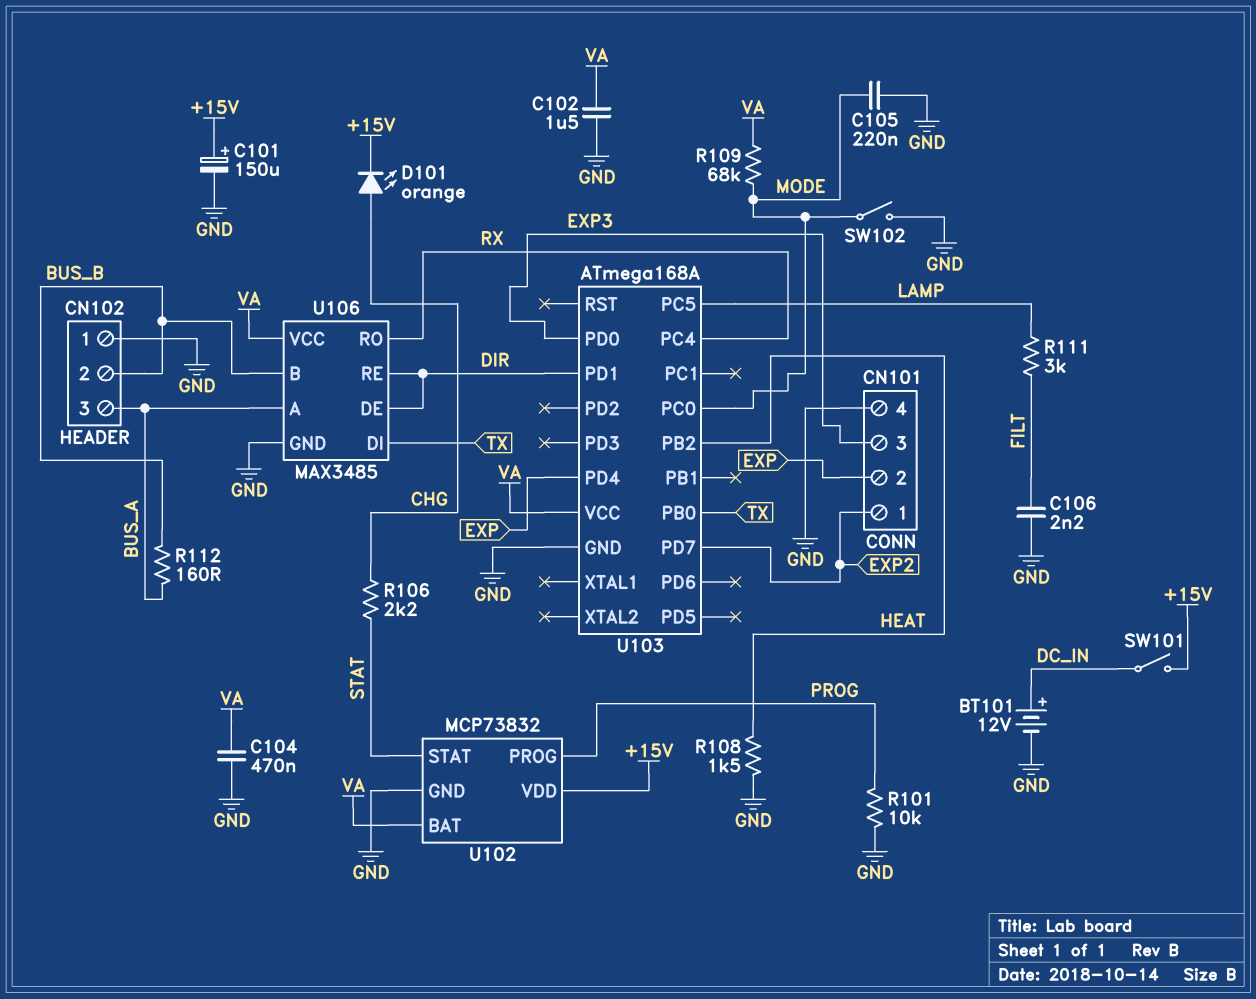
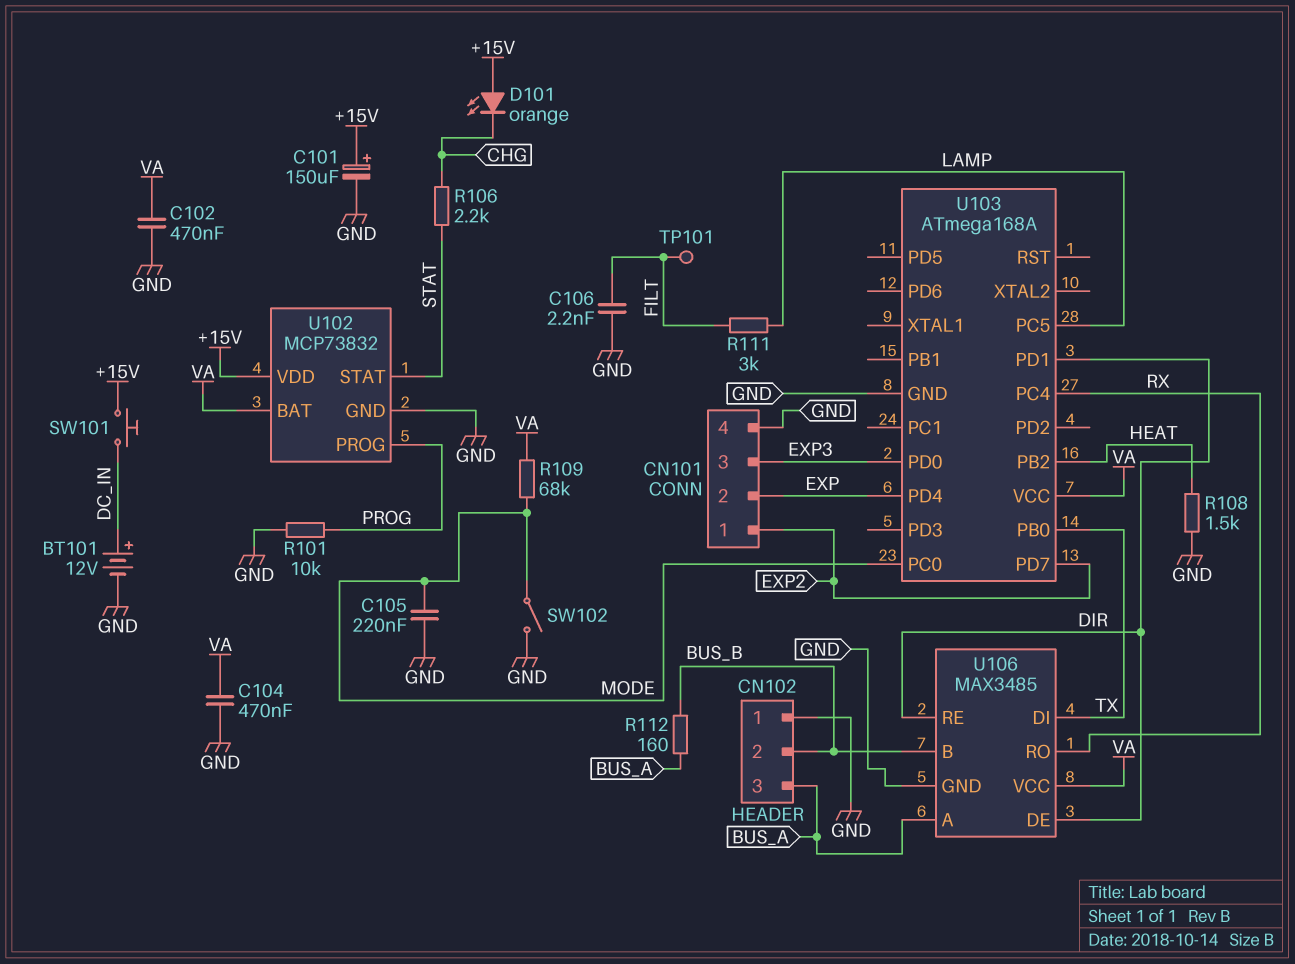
C102: 1.5uF (GND, VA) -> 470nF (GND, VA)
D101: LED orange (A CHG, K +15V) -> LED orange (A +15V, K CHG)
SW101: switch (+15V, DC_IN) -> button (+15V, DC_IN)
TP101: none -> test point (FILT)

